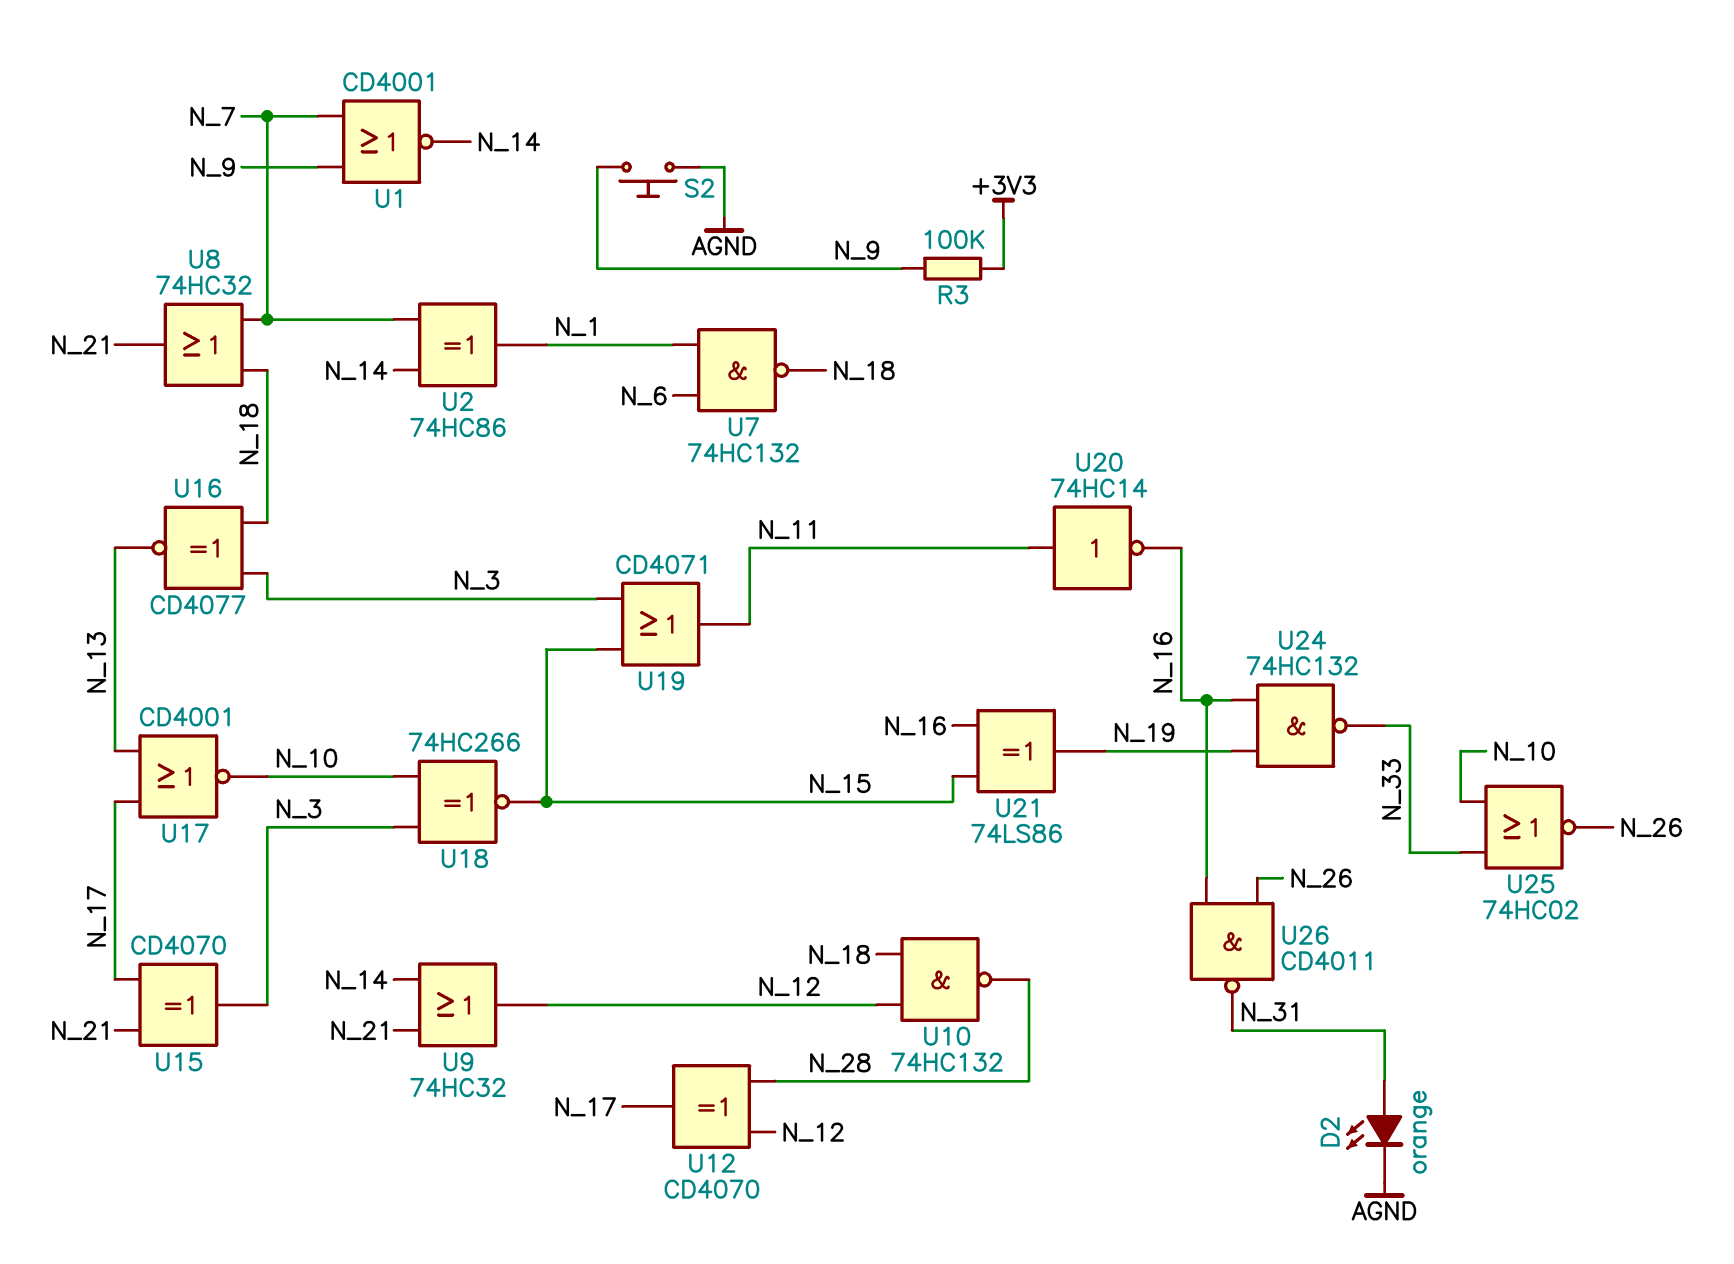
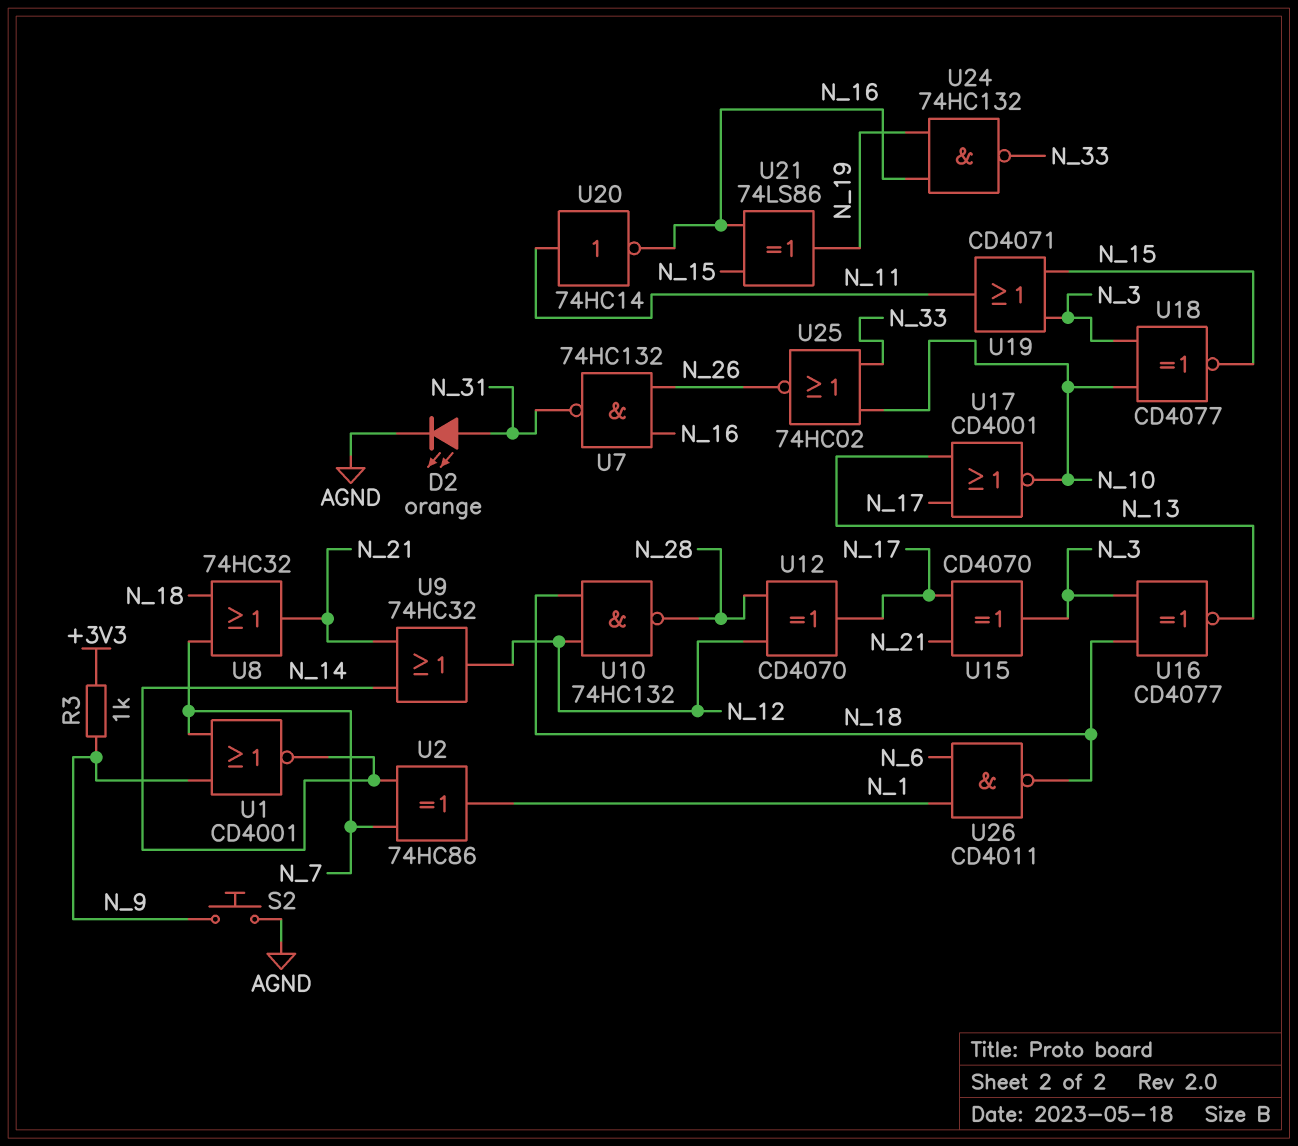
R3: 100k (+3V3, N_9) -> 1k (+3V3, N_9)
U7: NAND 74HC132 (in N_1, in N_6, out N_18) -> NAND 74HC132 (in N_16, in N_26, out N_31)
U18: XNOR 74HC266 (in N_3, in N_10, out N_15) -> XNOR CD4077 (in N_3, in N_10, out N_15)
U26: NAND CD4011 (in N_16, in N_26, out N_31) -> NAND CD4011 (in N_1, in N_6, out N_18)

